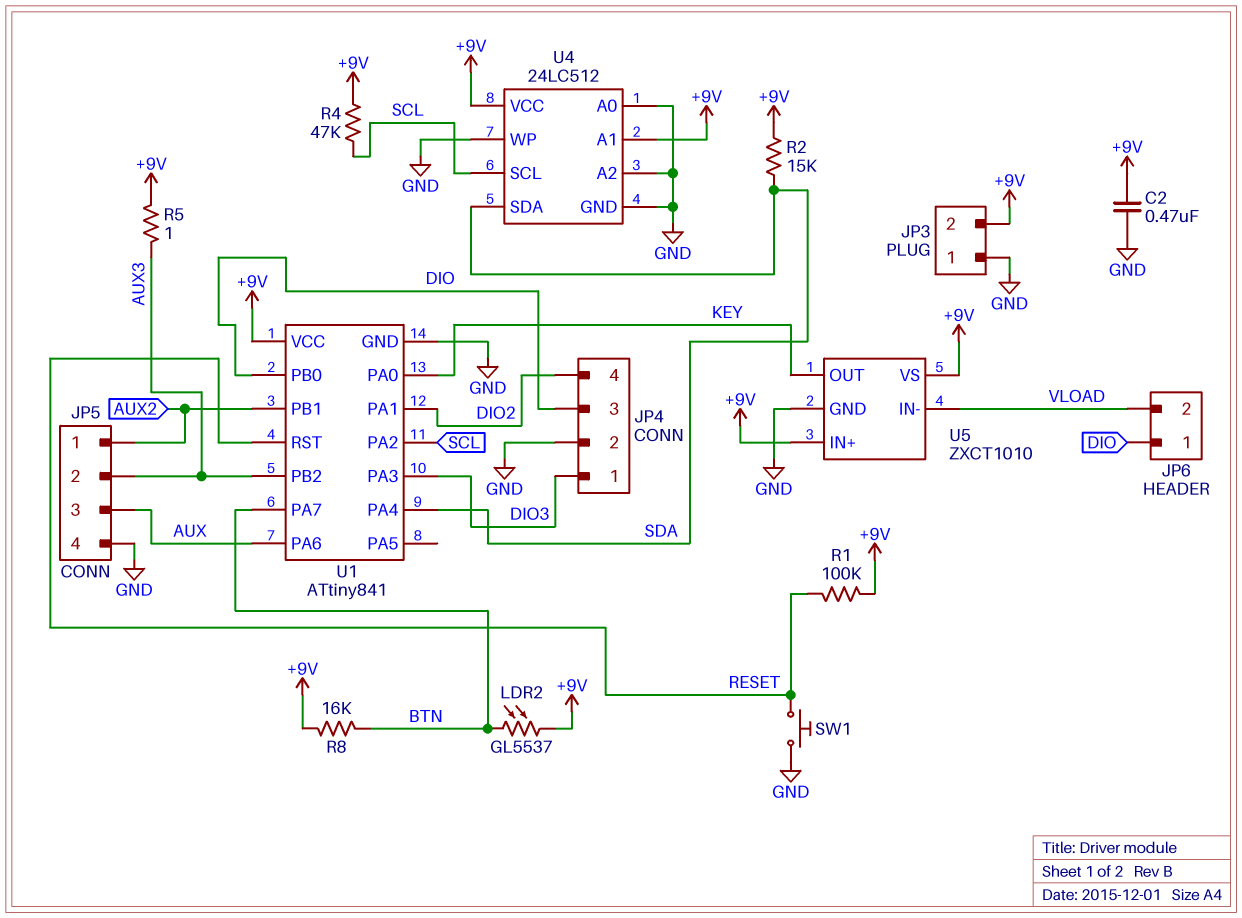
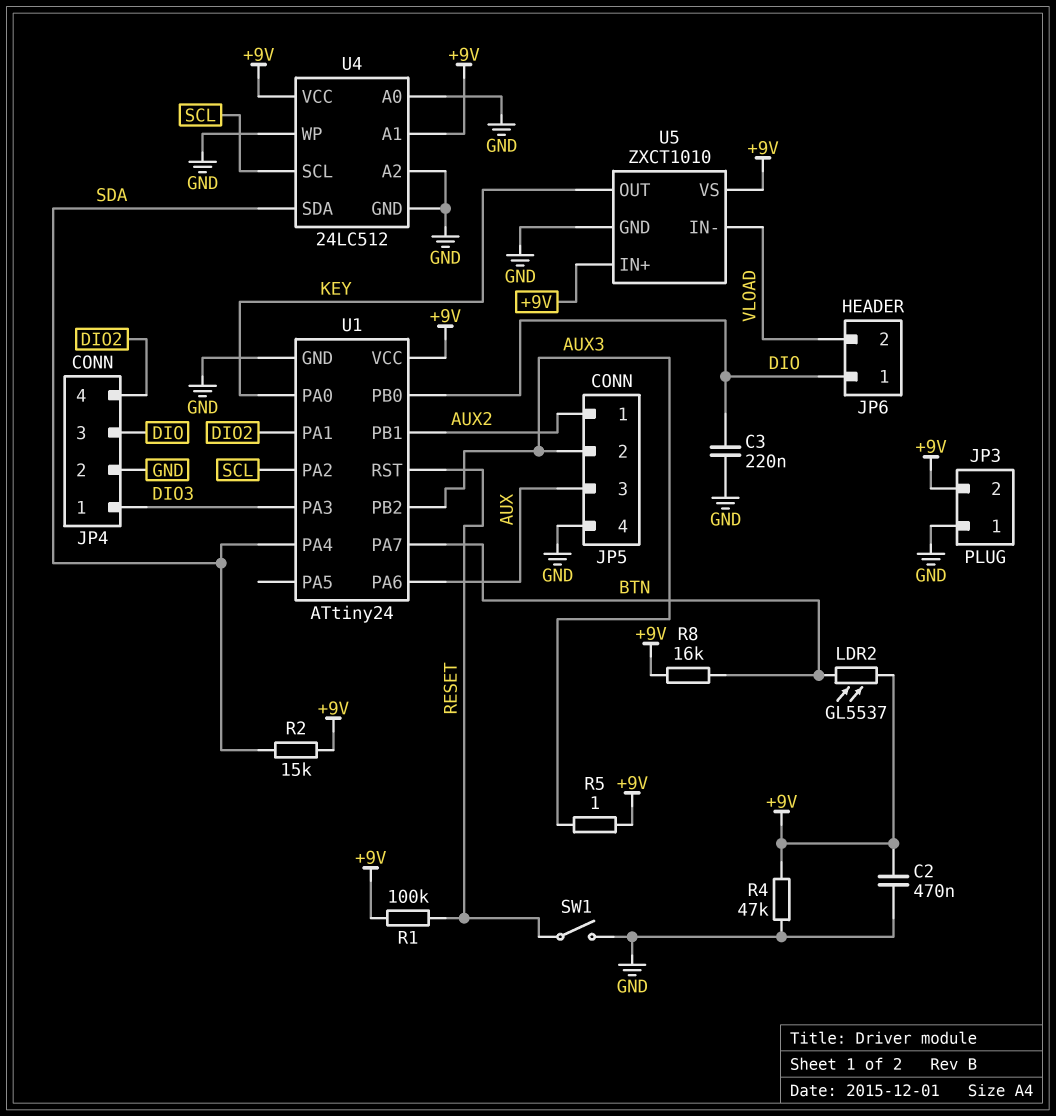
C3: none -> 220nF (DIO, GND)
R4: 47k (+9V, SCL) -> 47k (+9V, GND)
SW1: button (GND, RESET) -> switch (GND, RESET)
U1: ATtiny841 -> ATtiny24

